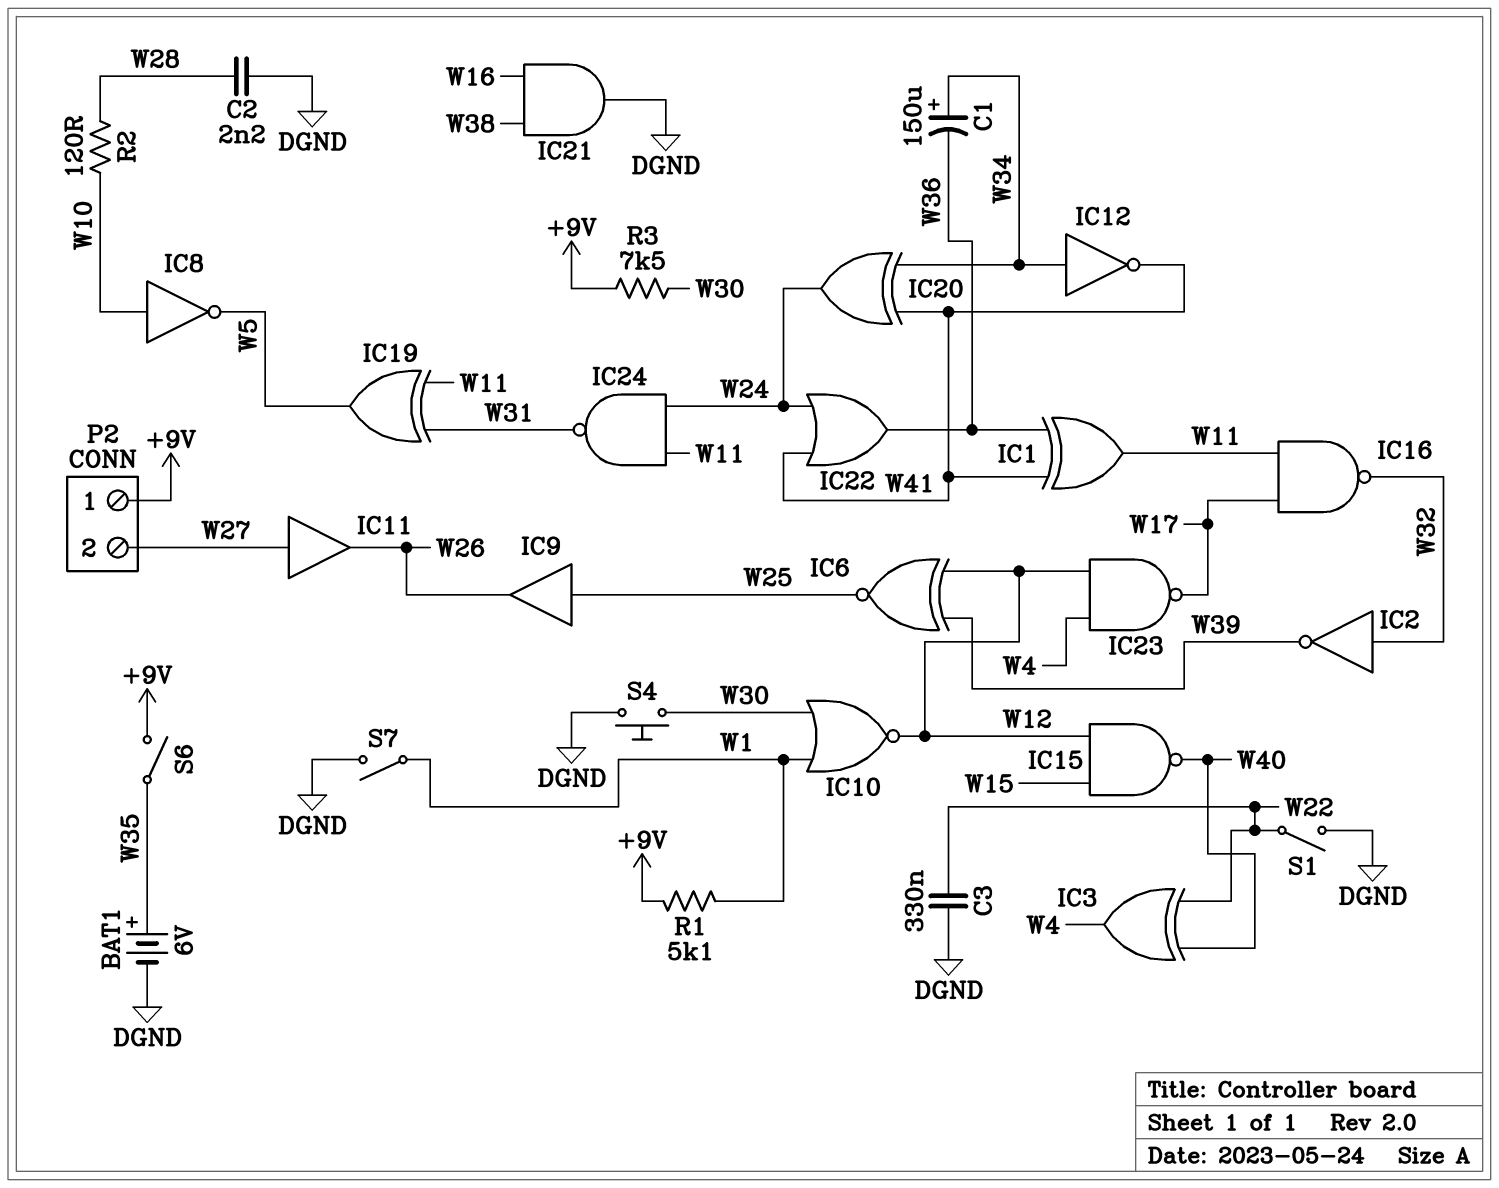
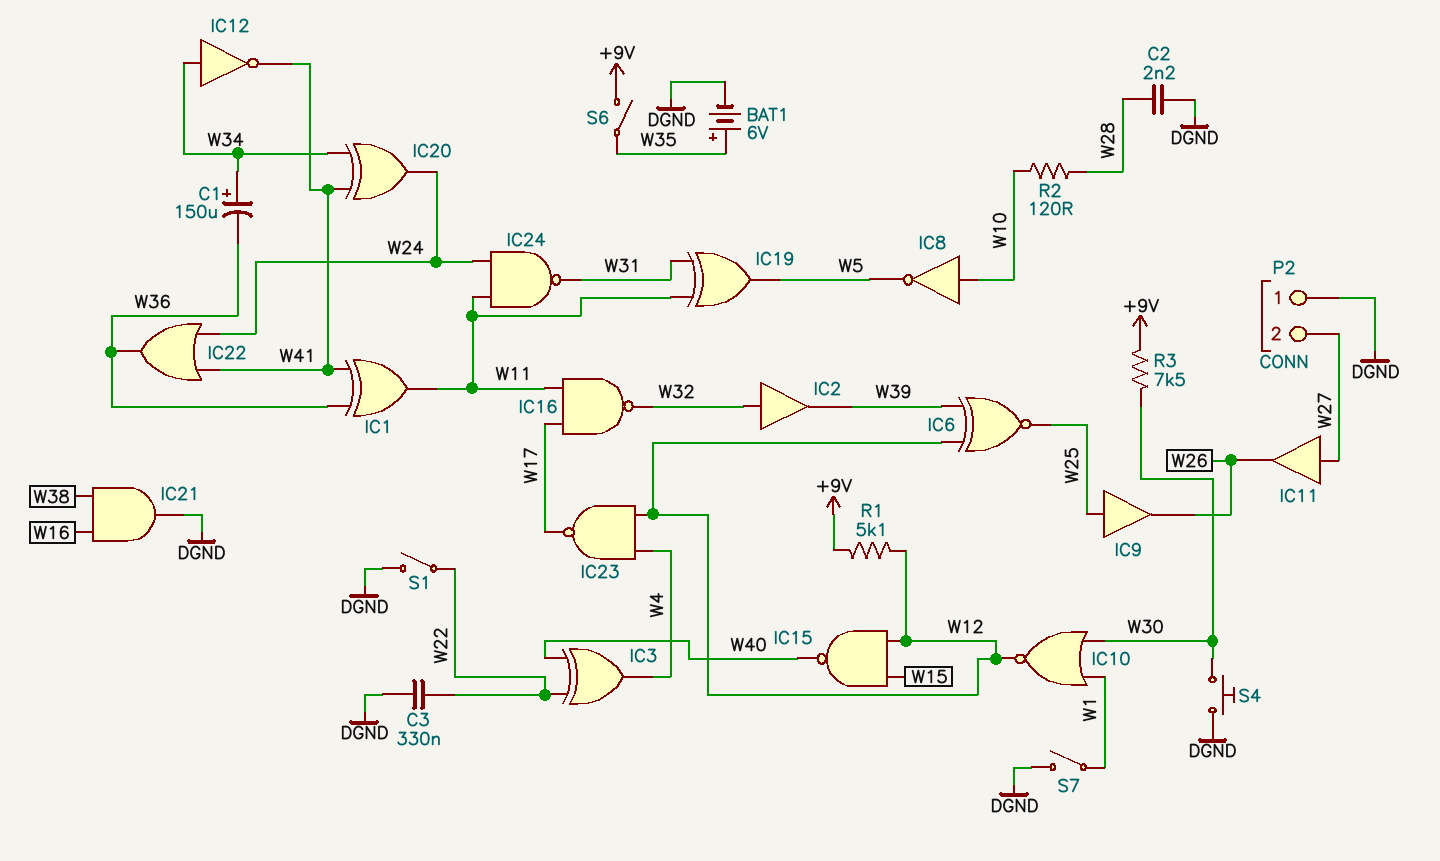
IC2: NOT (in W32, out W39) -> buffer (in W32, out W39)
P2 pin 1: +9V -> DGND
R1: 5.1k (+9V, W1) -> 5.1k (+9V, W12)

